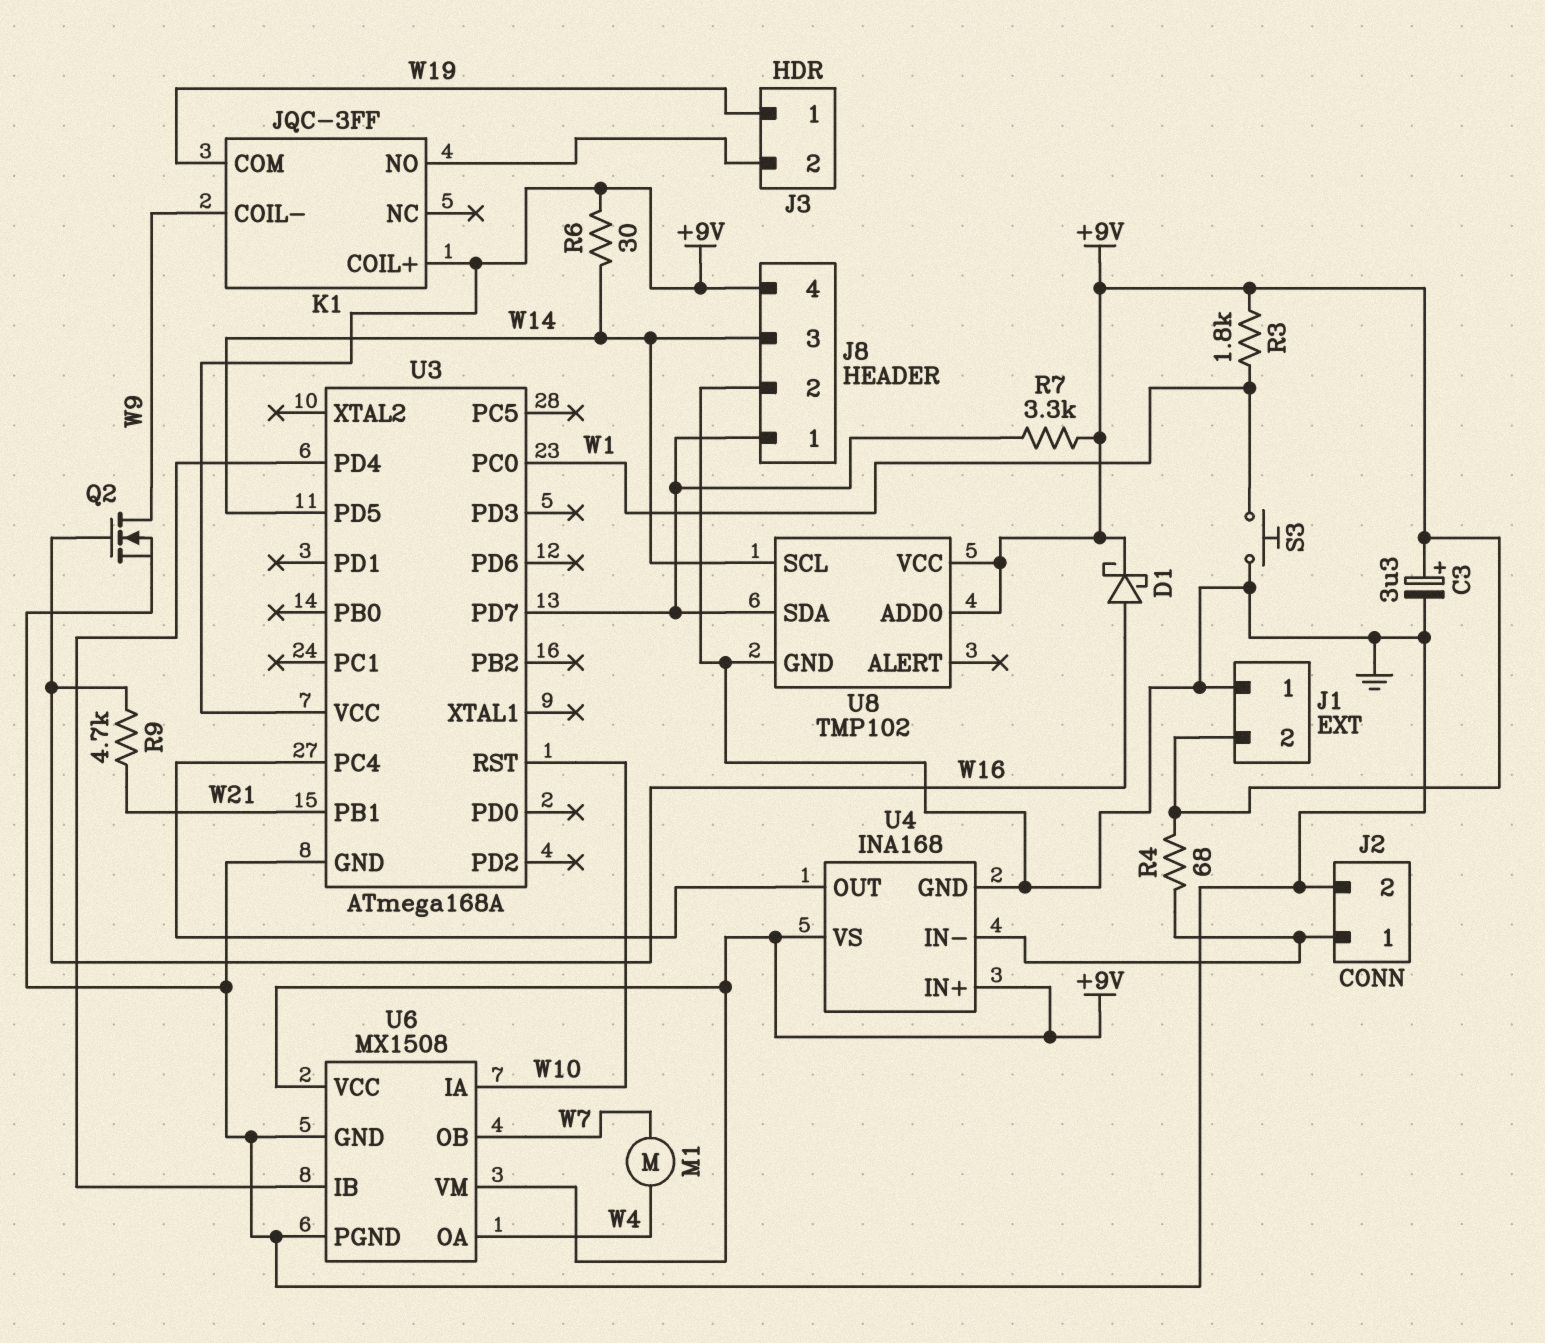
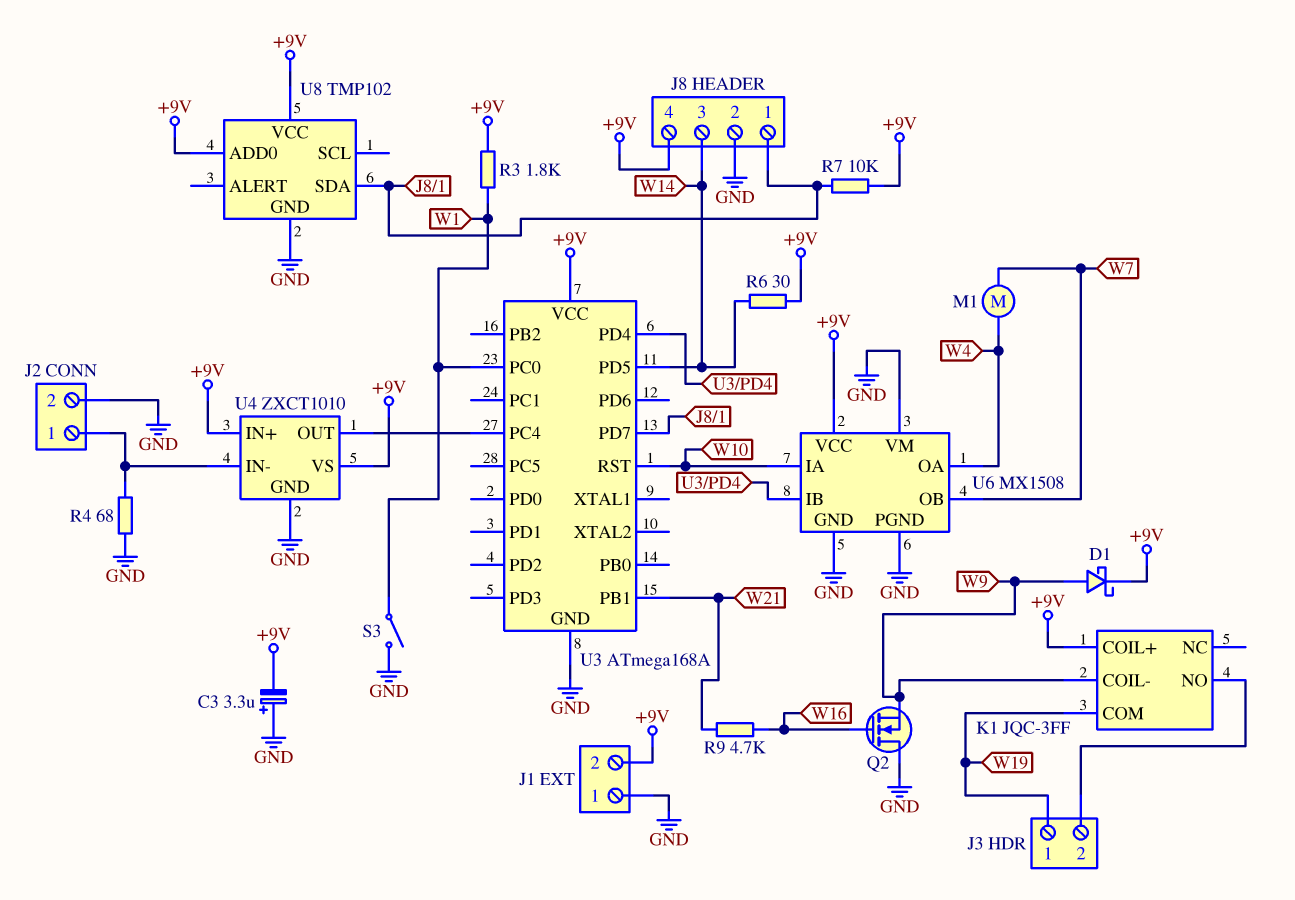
C3: 3.3uF (plus +9V, minus GND) -> 3.3uF (plus GND, minus +9V)
D1: schottky (A W16, K +9V) -> schottky (A W9, K +9V)
Q2: NMOS (G W16, D W9, S GND) -> NMOS (G W16, D GND, S W9)
R4: 68 (+9V, J2/1) -> 68 (GND, J2/1)
R7: 3.3k (+9V, J8/1) -> 10k (+9V, J8/1)
S3: button (GND, W1) -> switch (GND, W1)
U4: INA168 -> ZXCT1010
U6 pin VM: +9V -> GND
U8 pin SCL: W14 -> none

